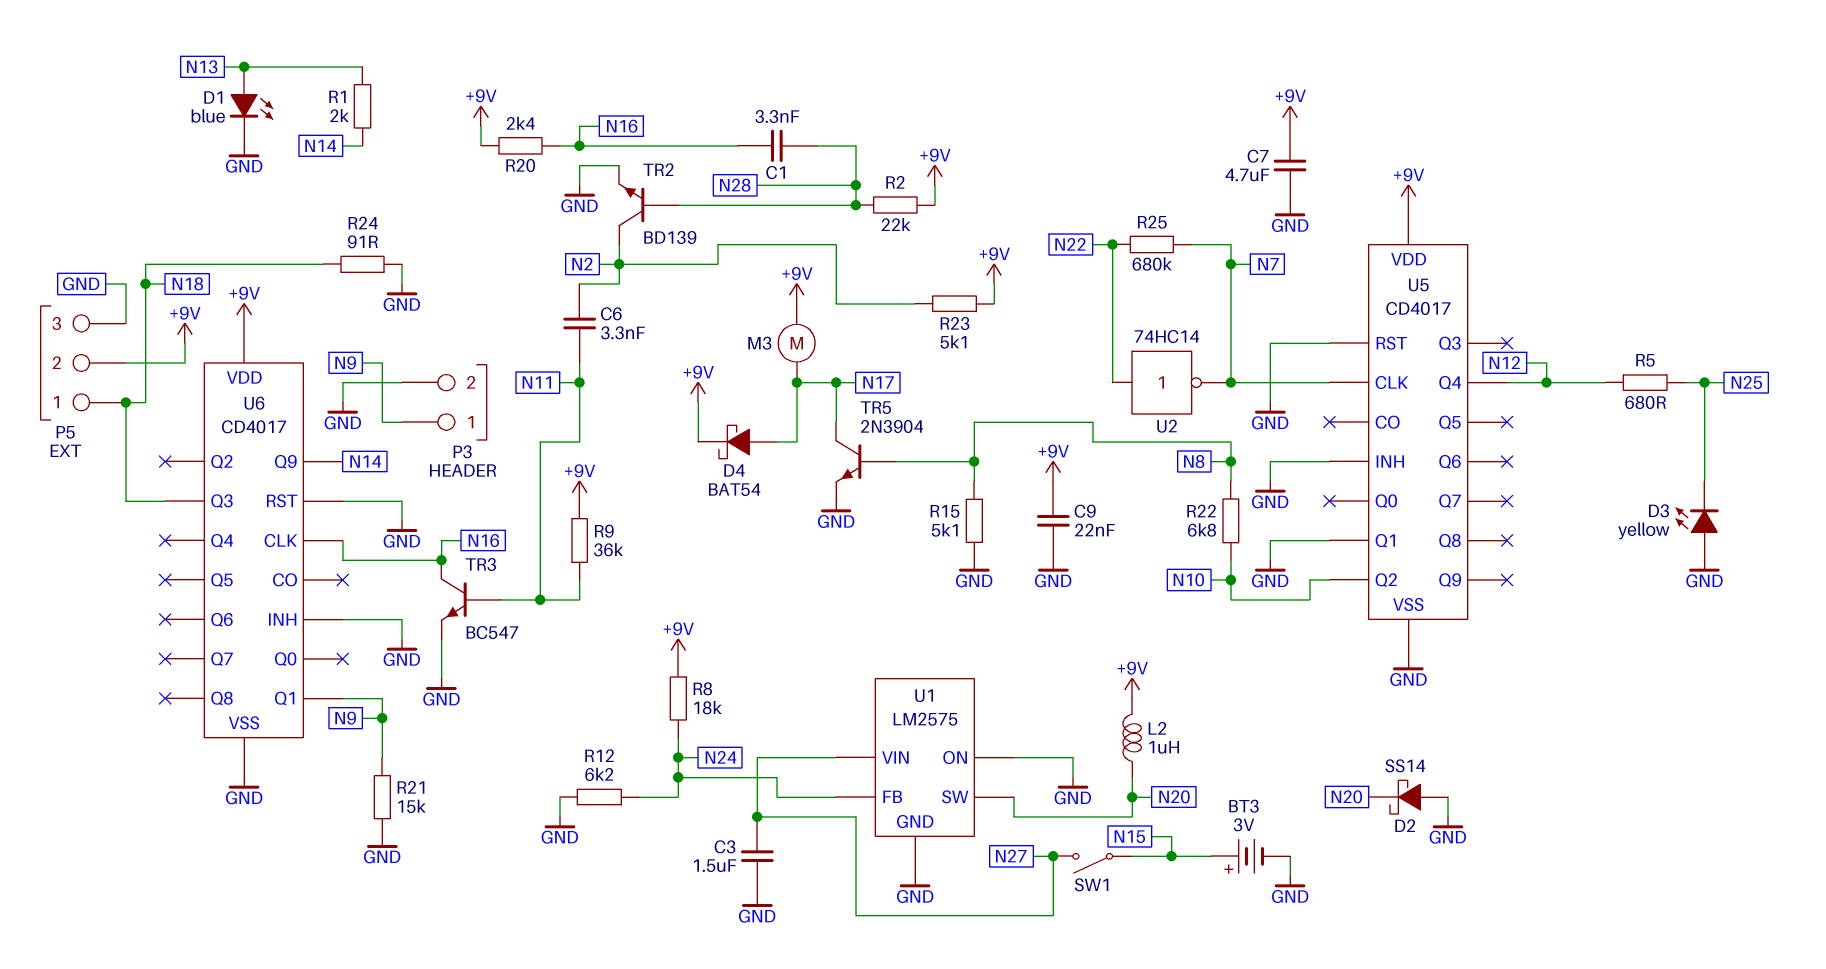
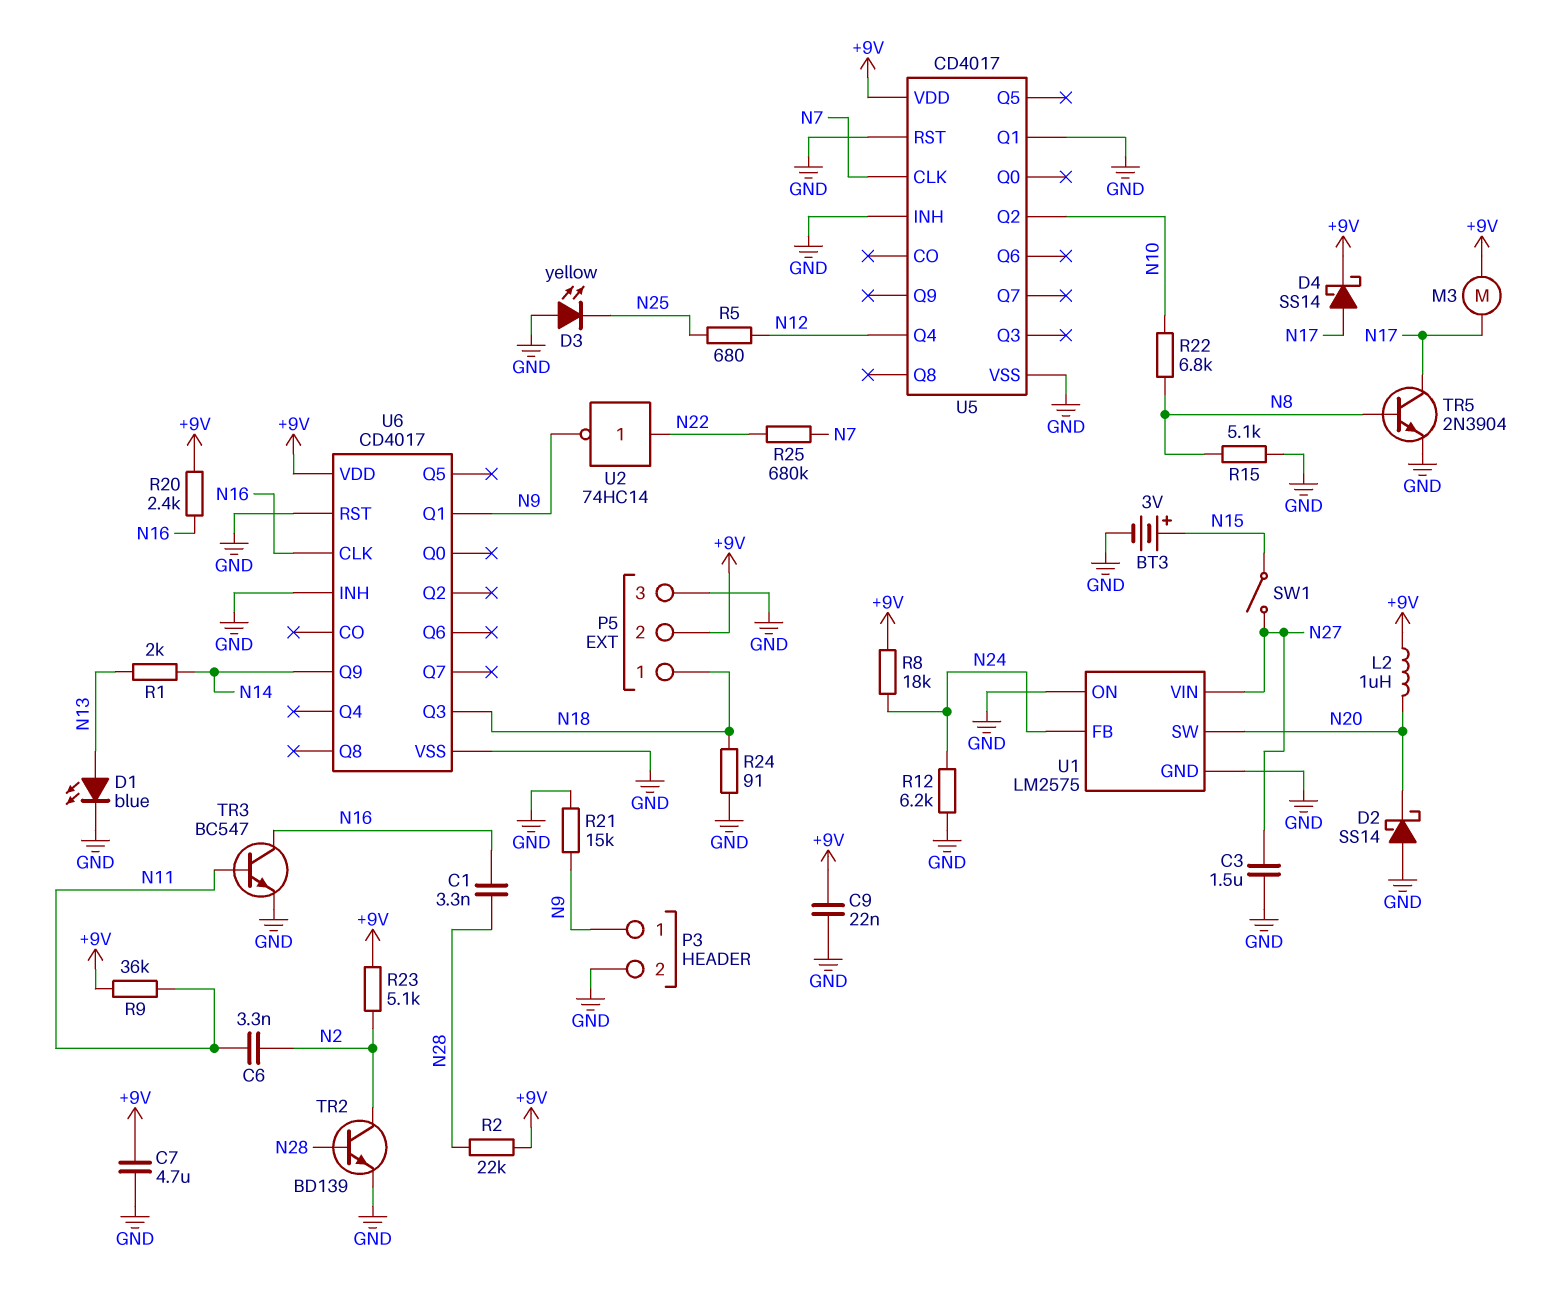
D4: schottky BAT54 (A N17, K +9V) -> schottky SS14 (A N17, K +9V)
U2: NOT 74HC14 (in N22, out N7) -> NOT 74HC14 (in N22, out N9)

